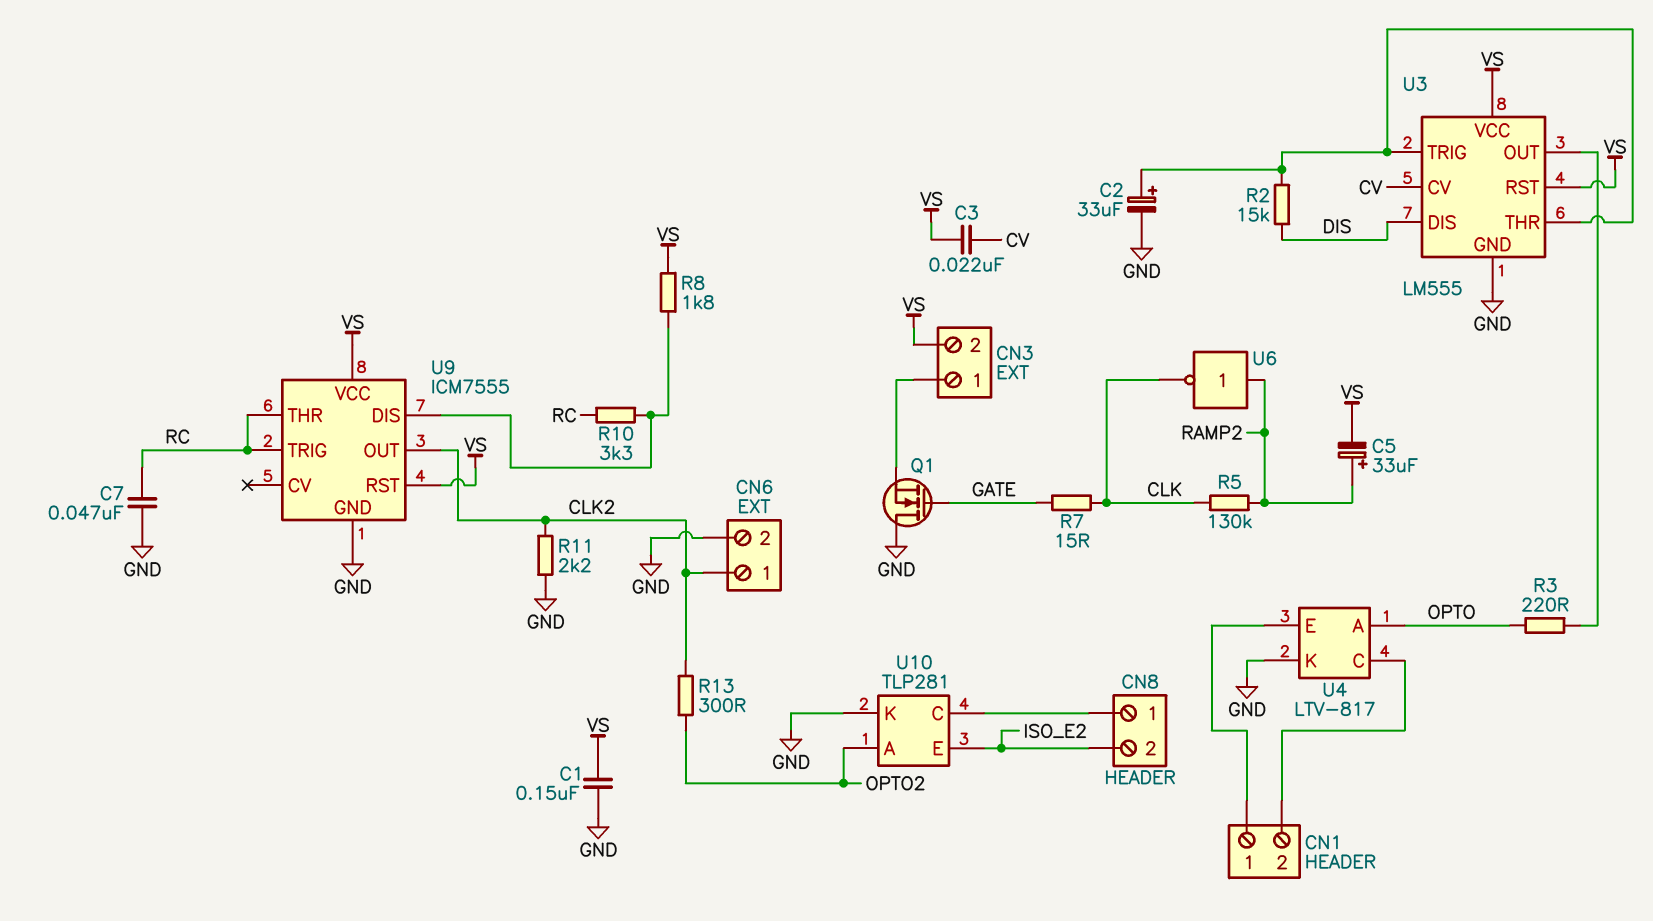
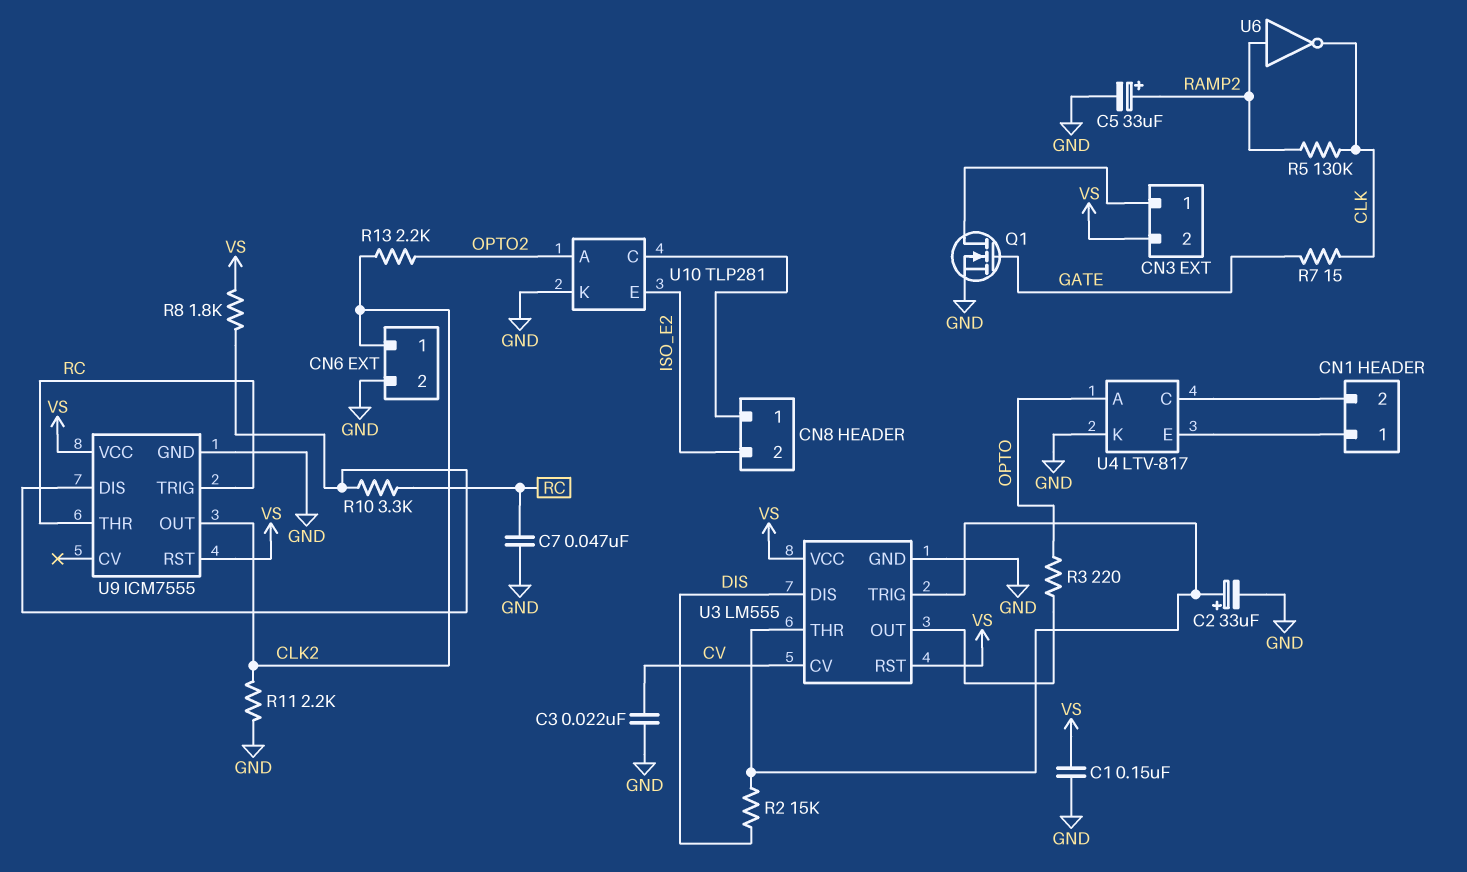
C3: 22nF (CV, VS) -> 22nF (CV, GND)
C5: 33uF (plus RAMP2, minus VS) -> 33uF (plus RAMP2, minus GND)
Q1: NMOS (G GATE, D GND, S CN3/1) -> NMOS (G GATE, D CN3/1, S GND)
R13: 300 (CLK2, OPTO2) -> 2.2k (CLK2, OPTO2)

